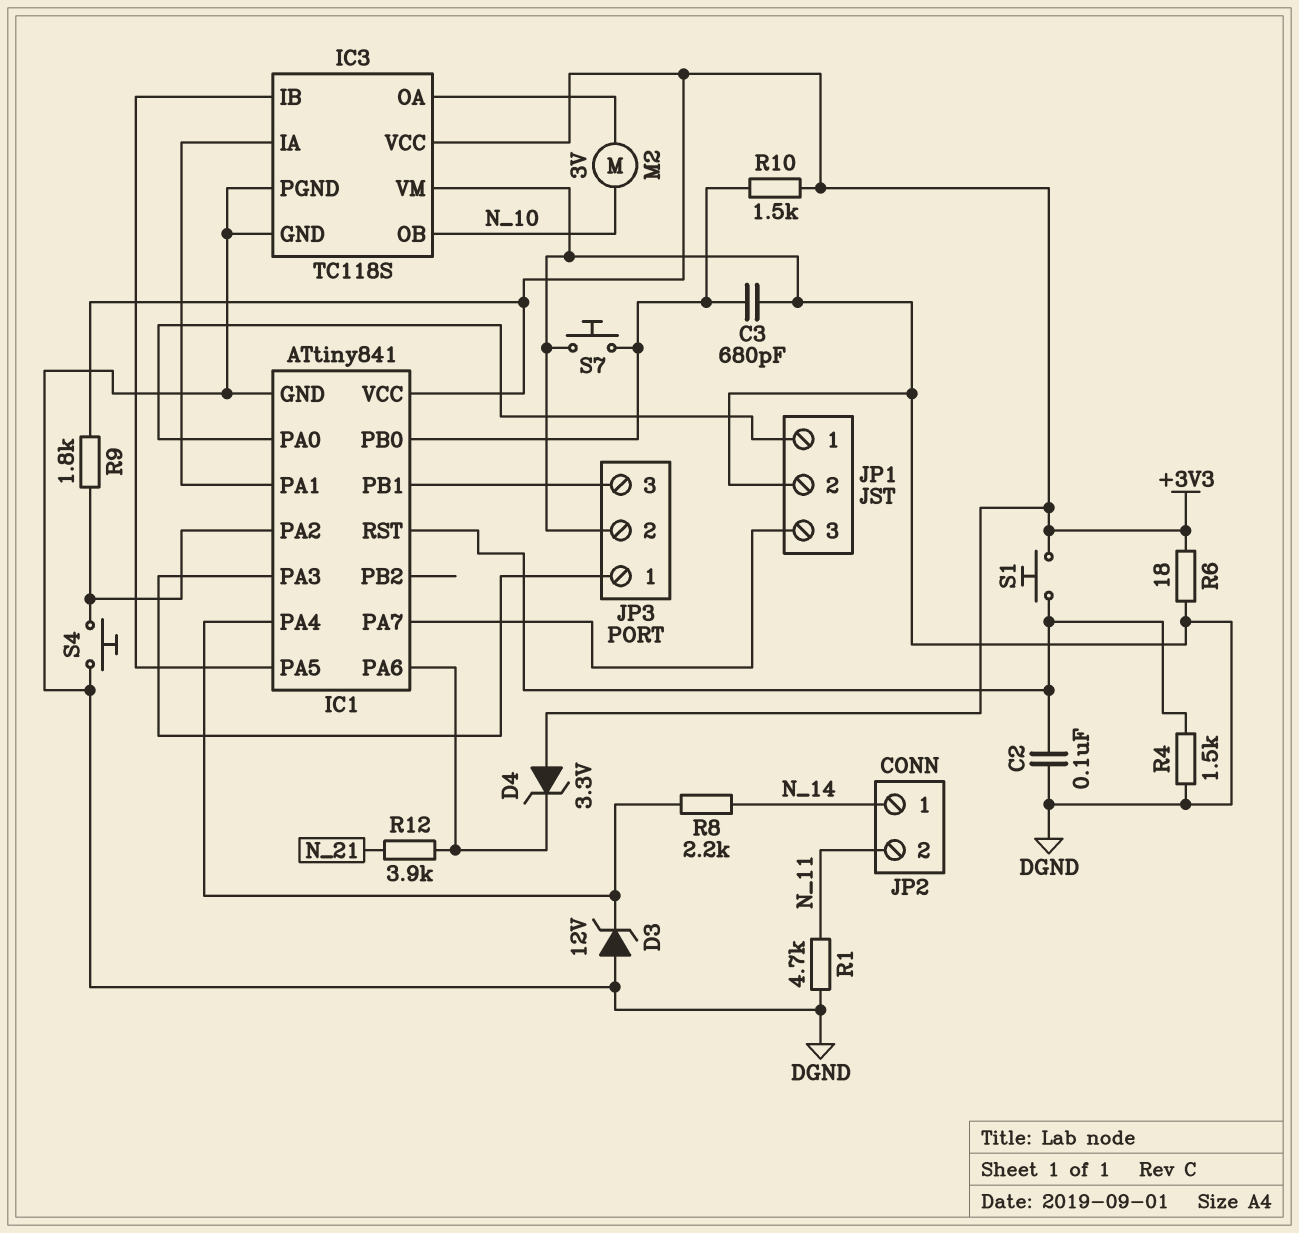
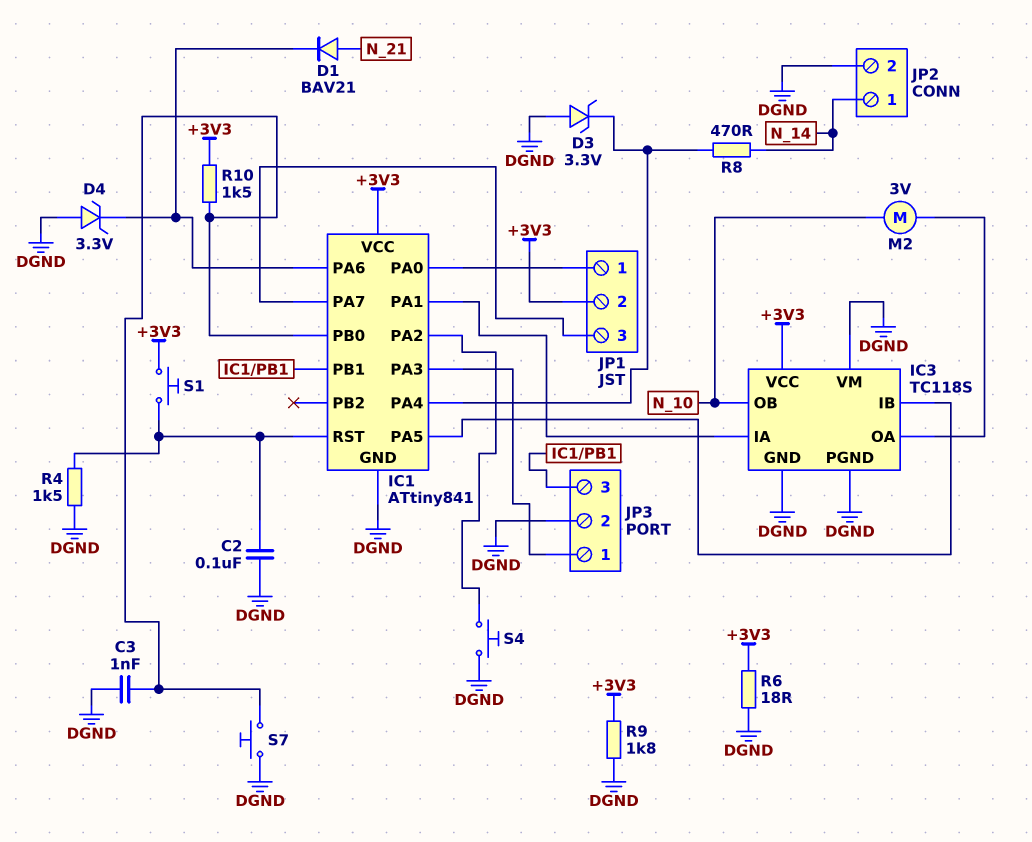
C3: 680pF (DGND, IC1/PB0) -> 1nF (DGND, IC1/PB0)
D1: none -> diode BAV21 (A N_21, K IC1/PA6)
D3: zener 12V (A DGND, K IC1/PA4) -> zener 3.3V (A DGND, K IC1/PA4)
D4: zener 3.3V (A +3V3, K IC1/PA6) -> zener 3.3V (A DGND, K IC1/PA6)
JP1 pin 2: DGND -> +3V3
JP2 pin 2: N_11 -> DGND
R1: 4.7k (DGND, N_11) -> none
R8: 2.2k (IC1/PA4, N_14) -> 470 (IC1/PA4, N_14)
R9: 1.8k (+3V3, IC1/PA2) -> 1.8k (+3V3, DGND)
R12: 3.9k (IC1/PA6, N_21) -> none

